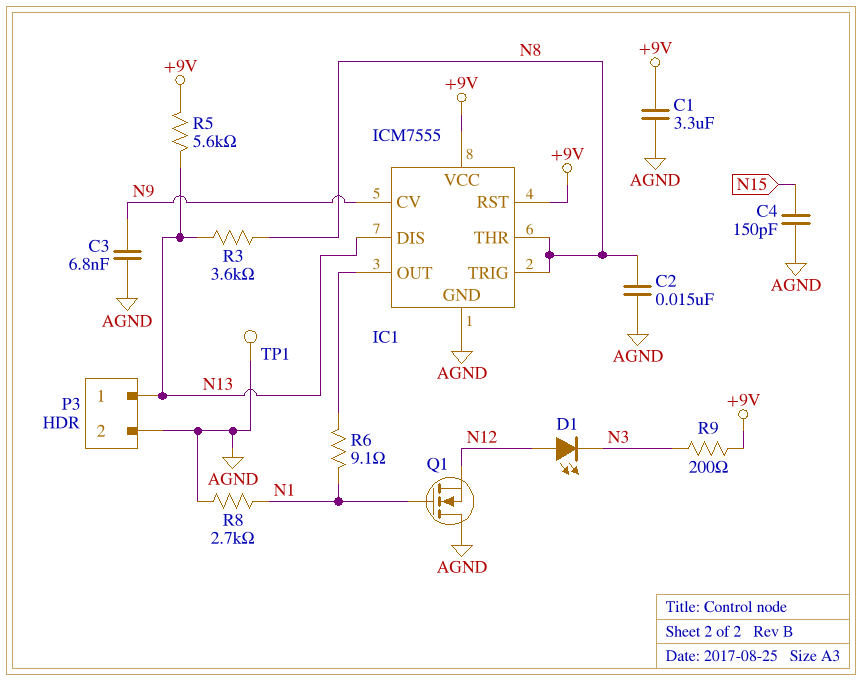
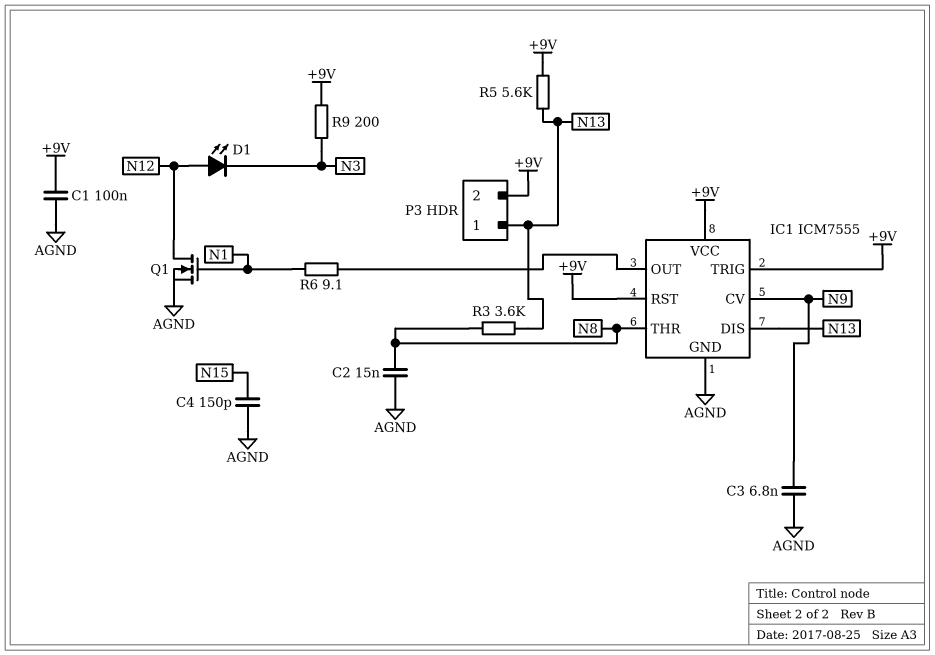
C1: 3.3uF (+9V, AGND) -> 100nF (+9V, AGND)
IC1 pin TRIG: N8 -> +9V
P3 pin 2: AGND -> +9V
Q1: NMOS (G N1, D AGND, S N12) -> NMOS (G N1, D N12, S AGND)
R8: 2.7k (AGND, N1) -> none
TP1: test point (AGND) -> none

